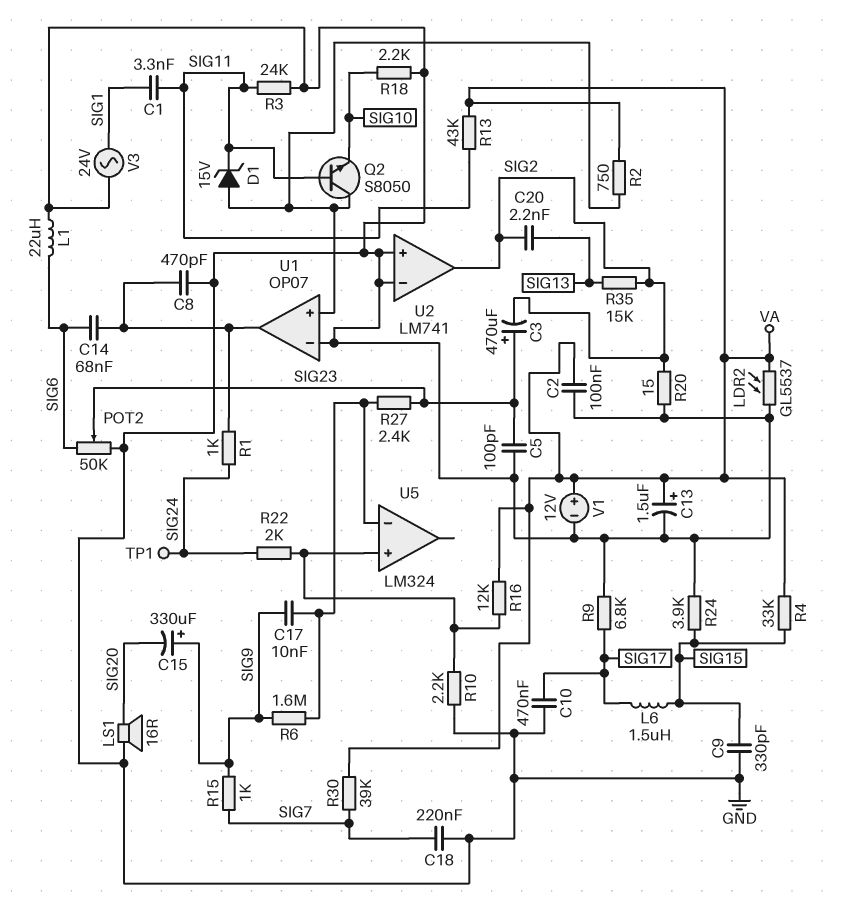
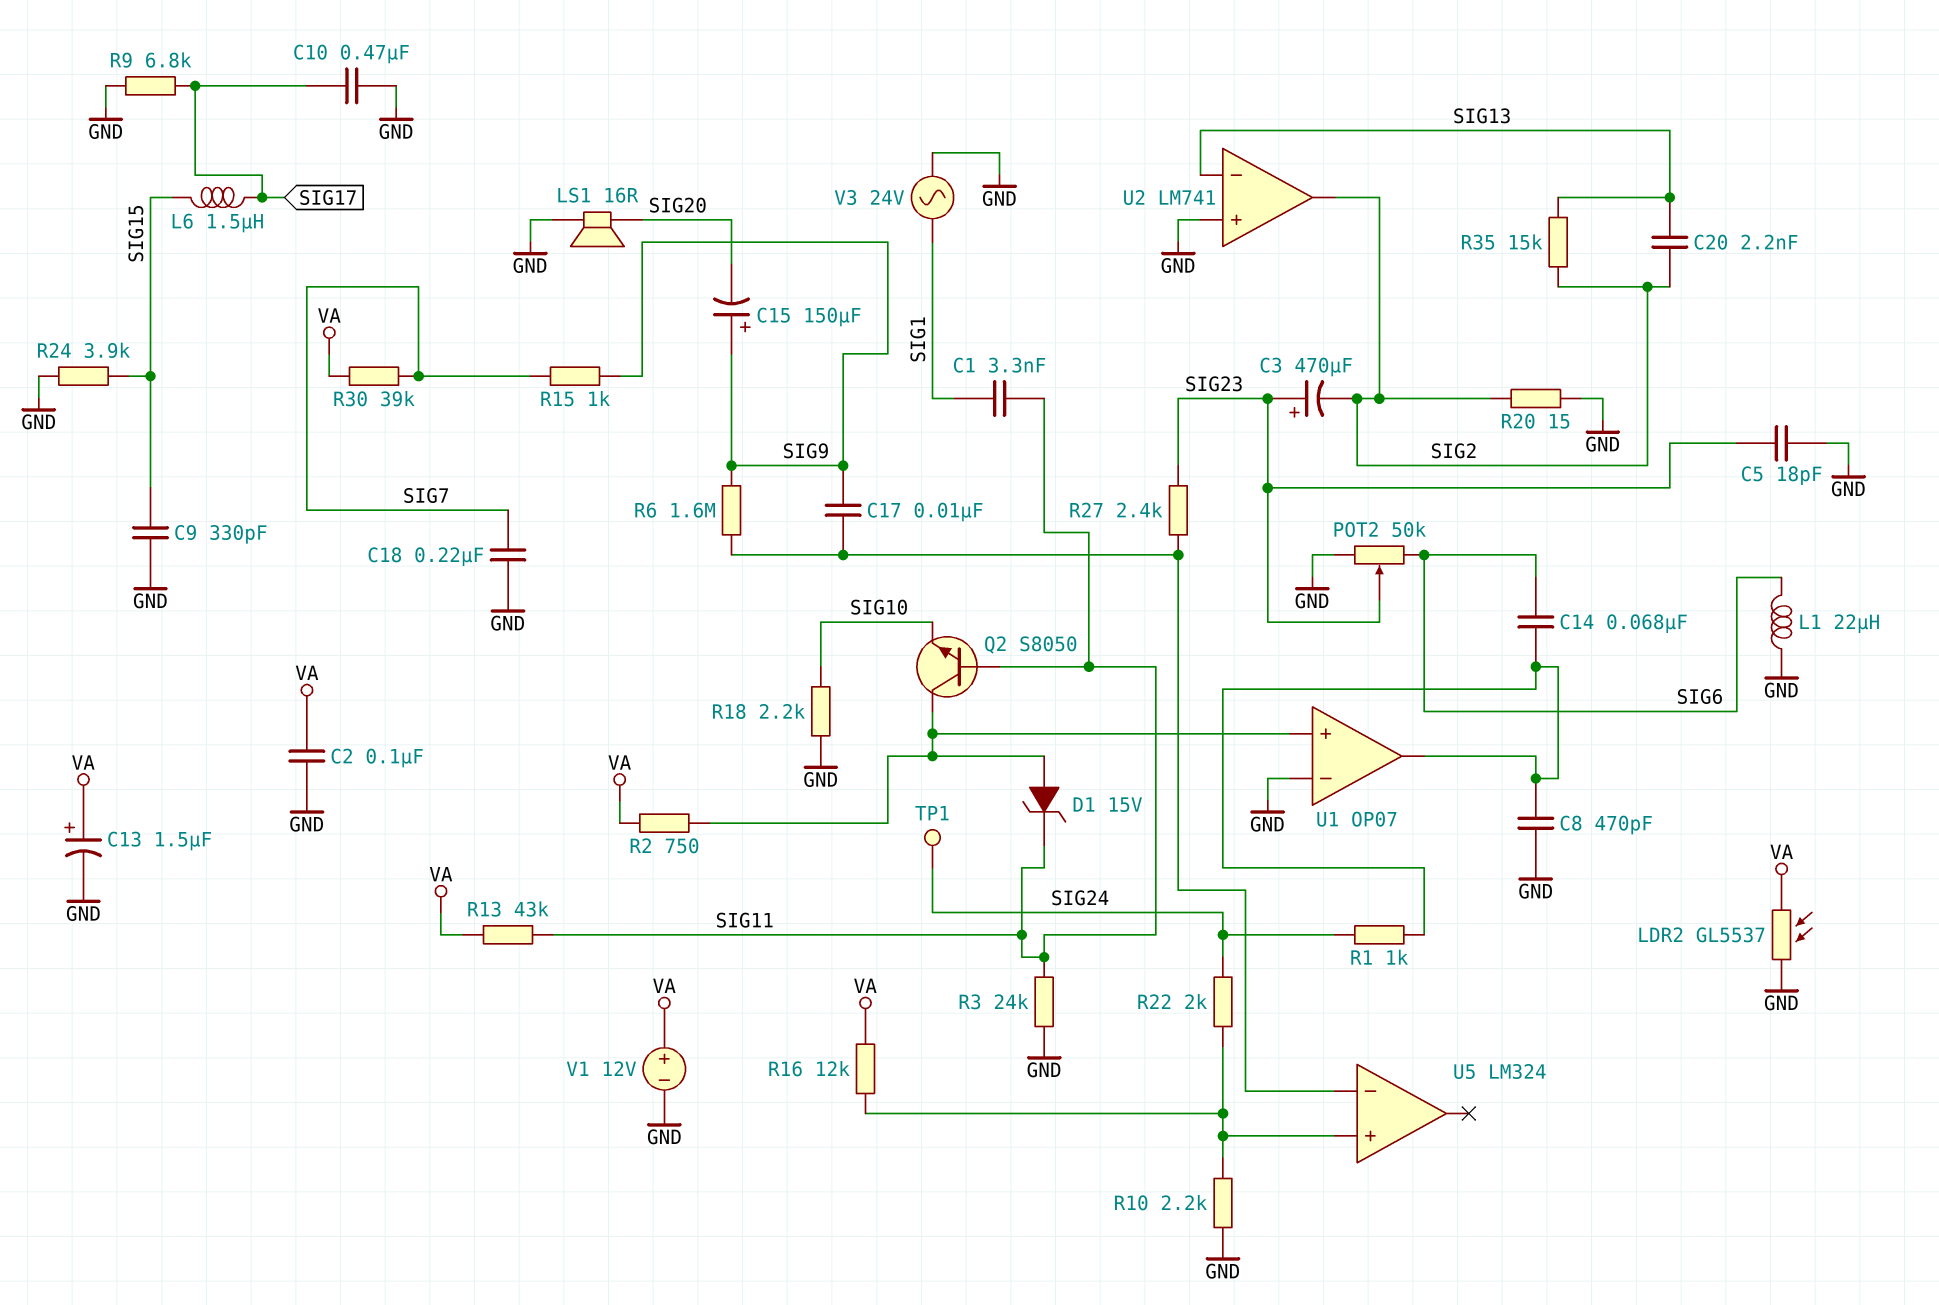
C5: 100pF (GND, SIG23) -> 18pF (GND, SIG23)
C15: 330uF (plus SIG9, minus SIG20) -> 150uF (plus SIG9, minus SIG20)
R4: 33k (SIG15, VA) -> none
U2 pin in-: GND -> SIG13

